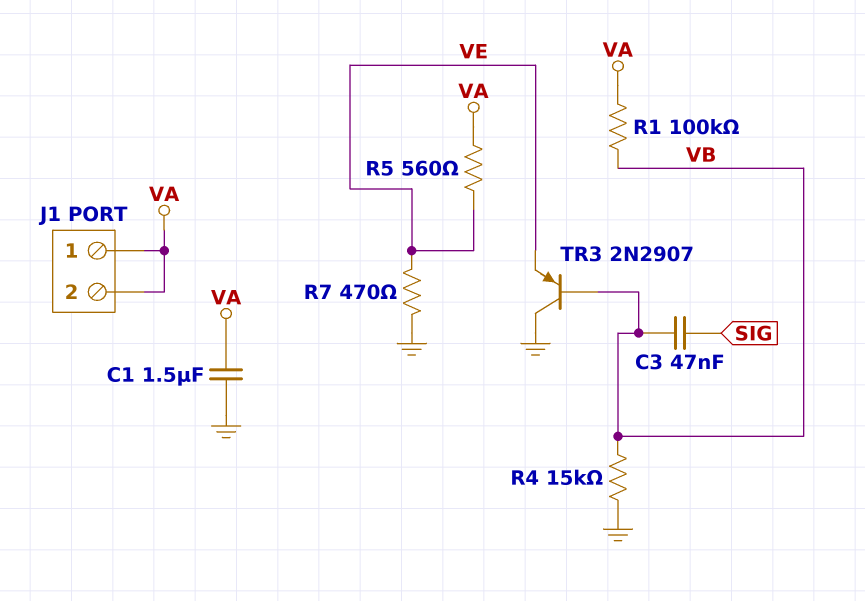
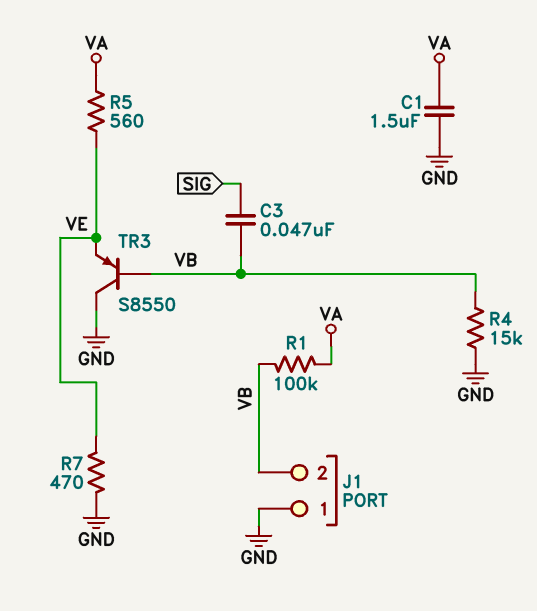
J1 pin 1: VA -> GND
J1 pin 2: VA -> VB
TR3: PNP 2N2907 (B VB, C GND, E VE) -> PNP S8550 (B VB, C GND, E VE)

